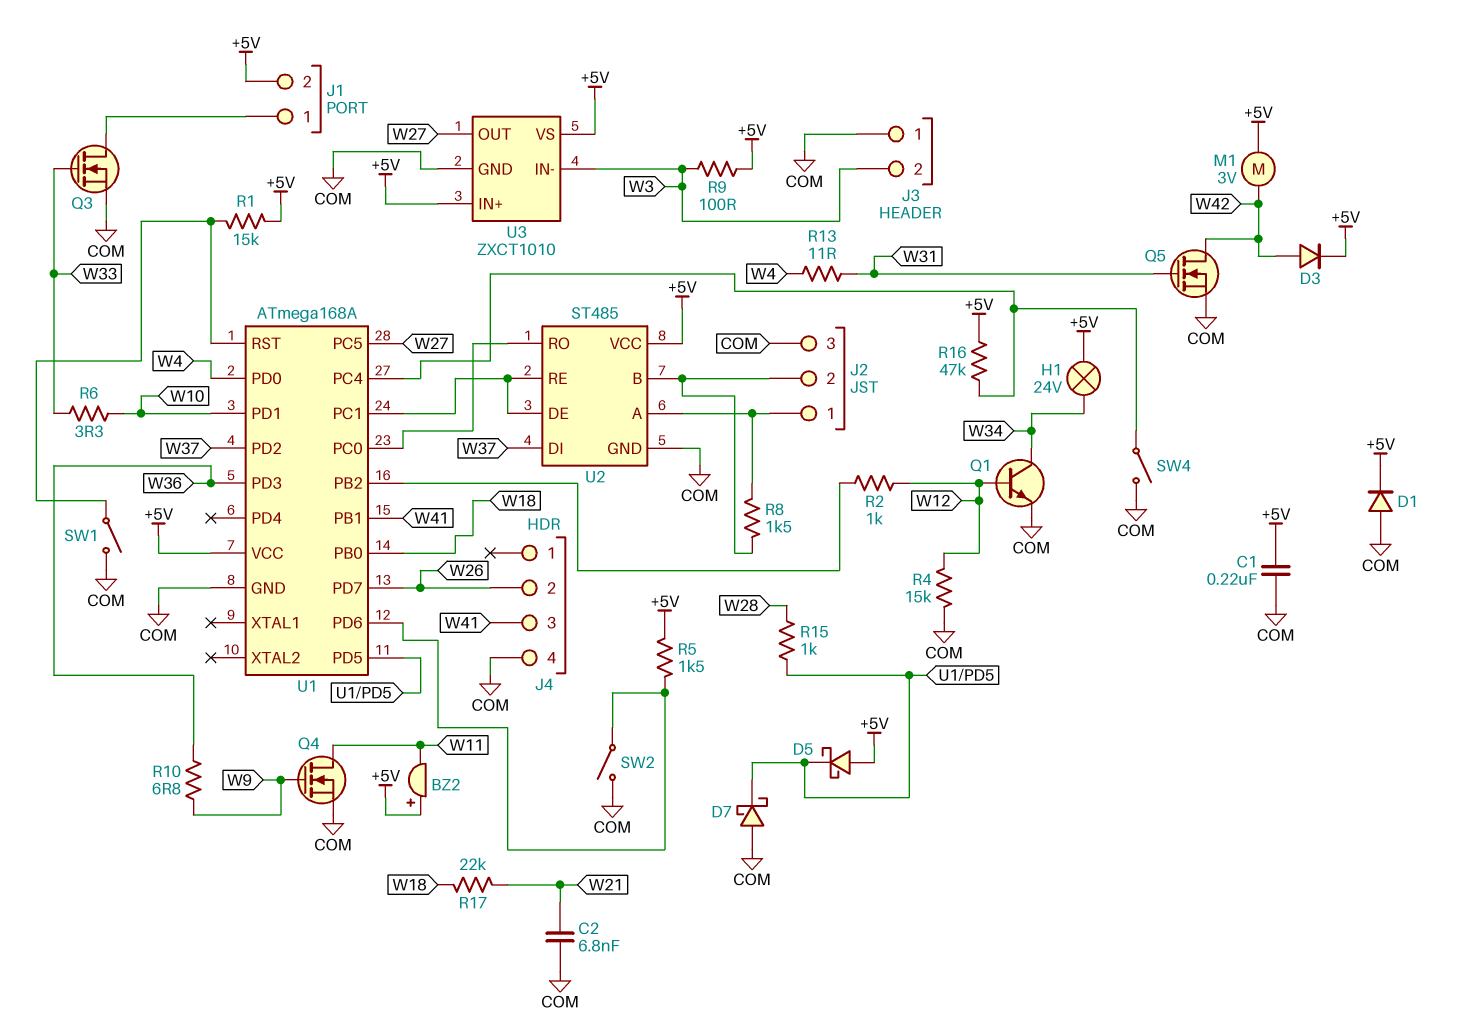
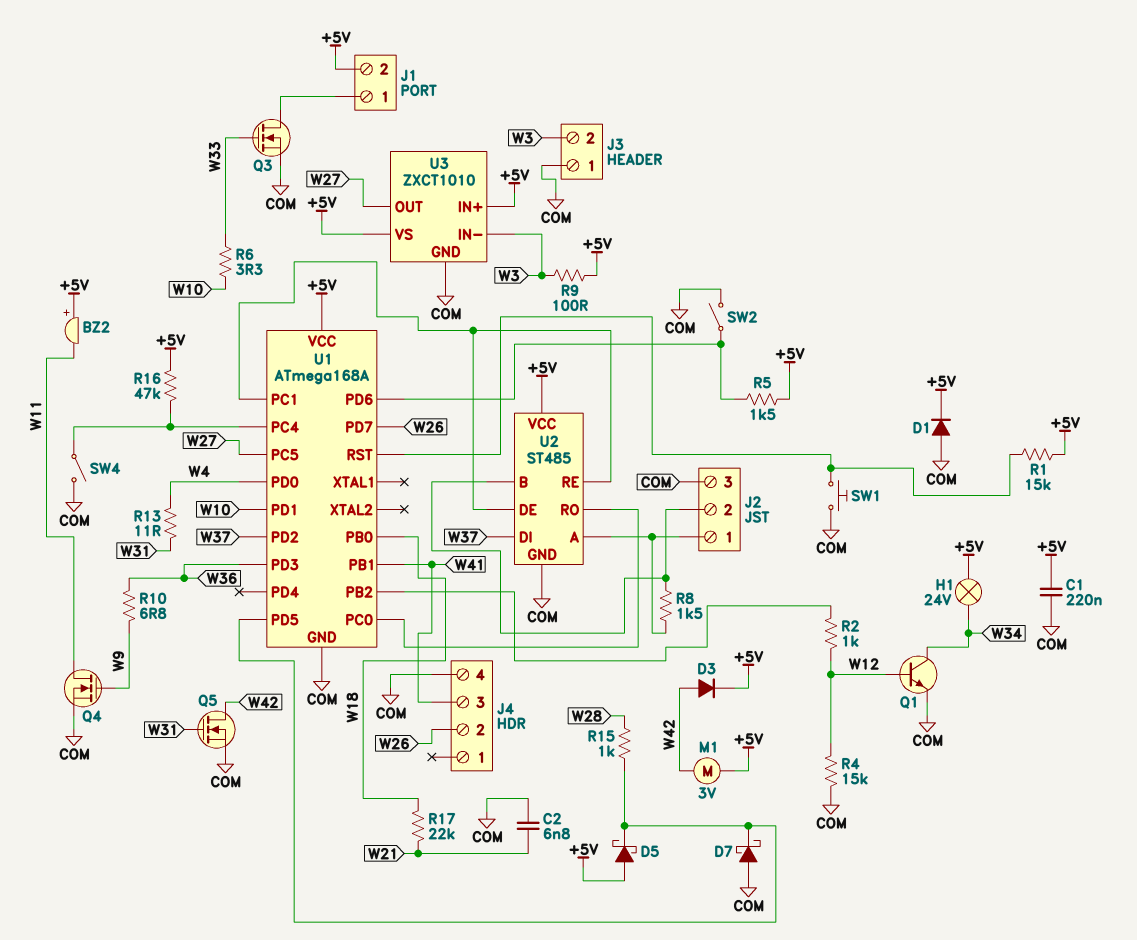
SW1: switch (COM, U1/RST) -> button (COM, U1/RST)

